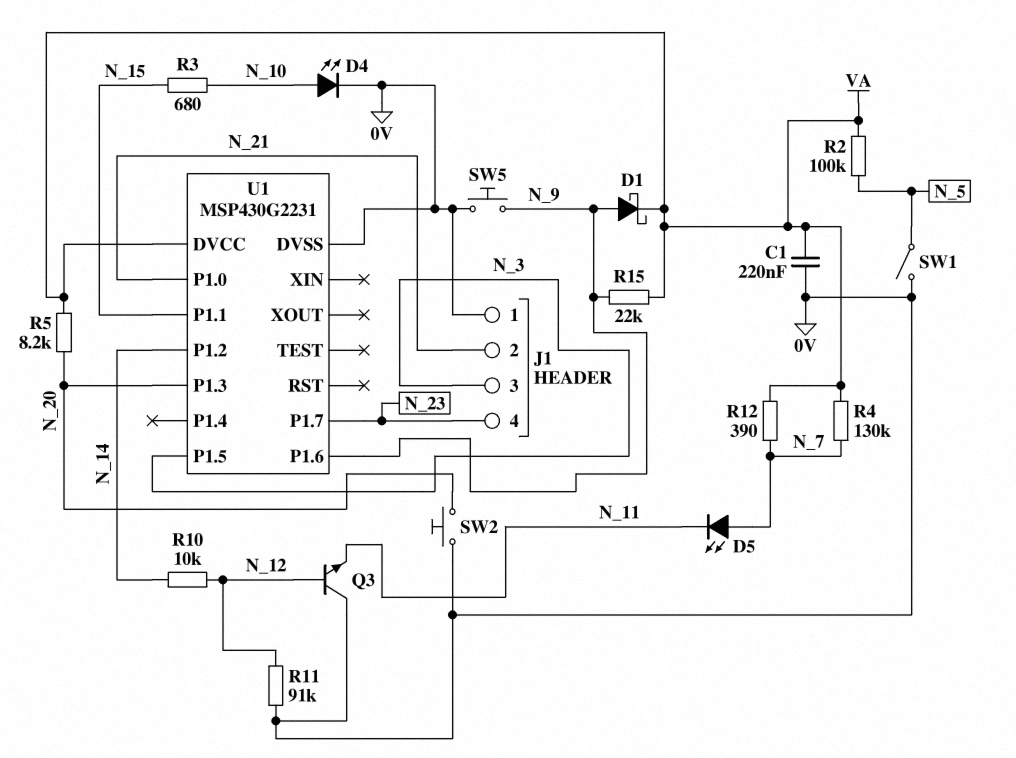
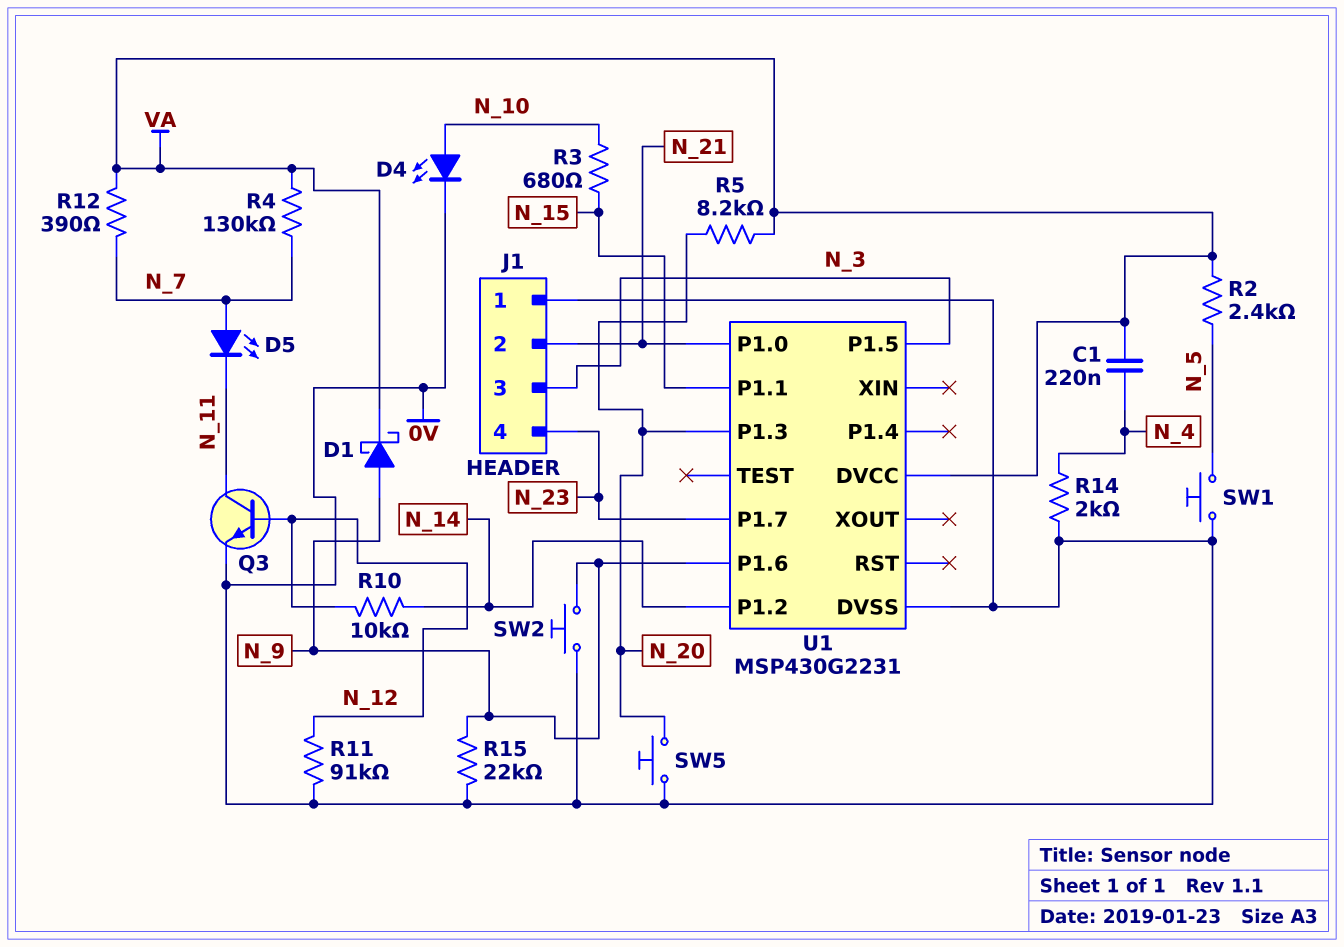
C1: 220nF (0V, VA) -> 220nF (N_4, VA)
Q3: NPN (B N_12, C 0V, E N_11) -> NPN (B N_12, C N_11, E 0V)
R2: 100k (N_5, VA) -> 2.4k (N_5, VA)
R14: none -> 2k (0V, N_4)
R15: 22k (N_9, VA) -> 22k (0V, N_9)
SW1: switch (0V, N_5) -> button (0V, N_5)
SW2: button (0V, N_20) -> button (0V, N_9)
SW5: button (0V, N_9) -> button (0V, N_20)

